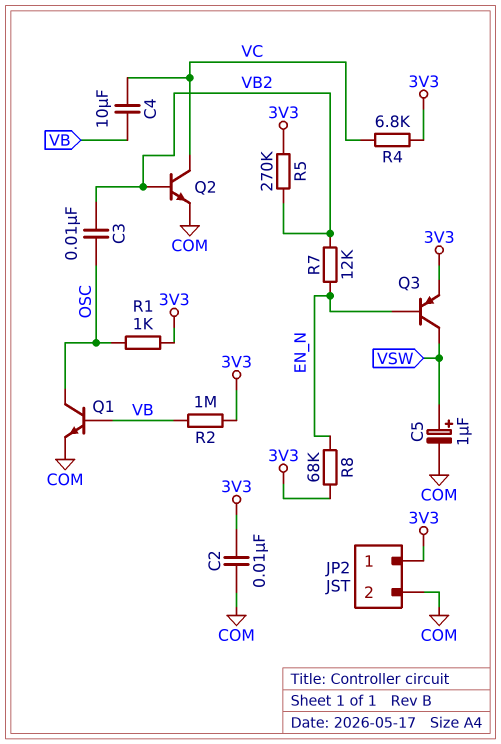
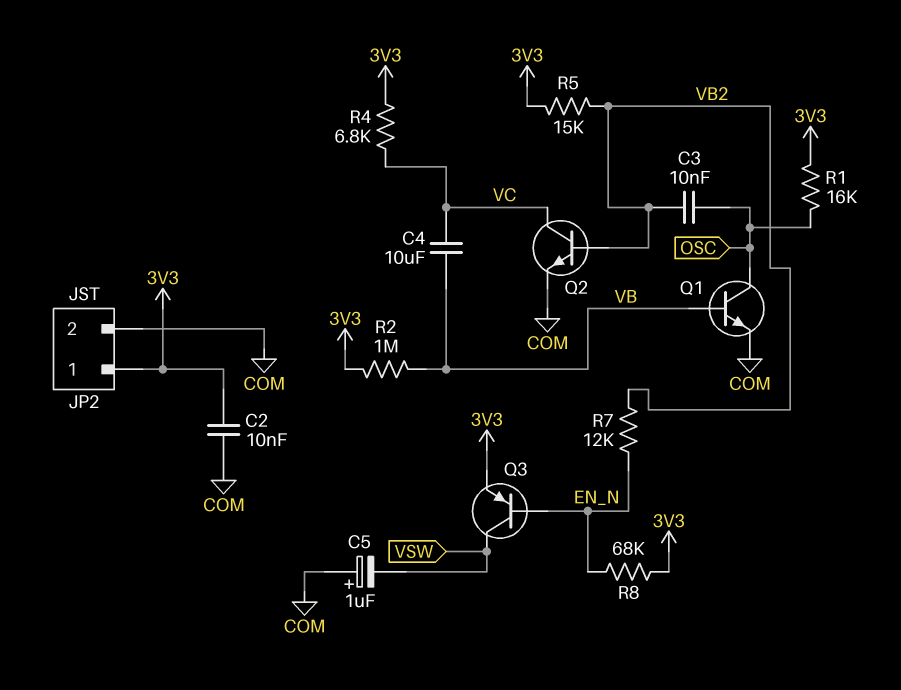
C5: 1uF (plus VSW, minus COM) -> 1uF (plus COM, minus VSW)
R1: 1k (3V3, OSC) -> 16k (3V3, OSC)
R5: 270k (3V3, VB2) -> 15k (3V3, VB2)

